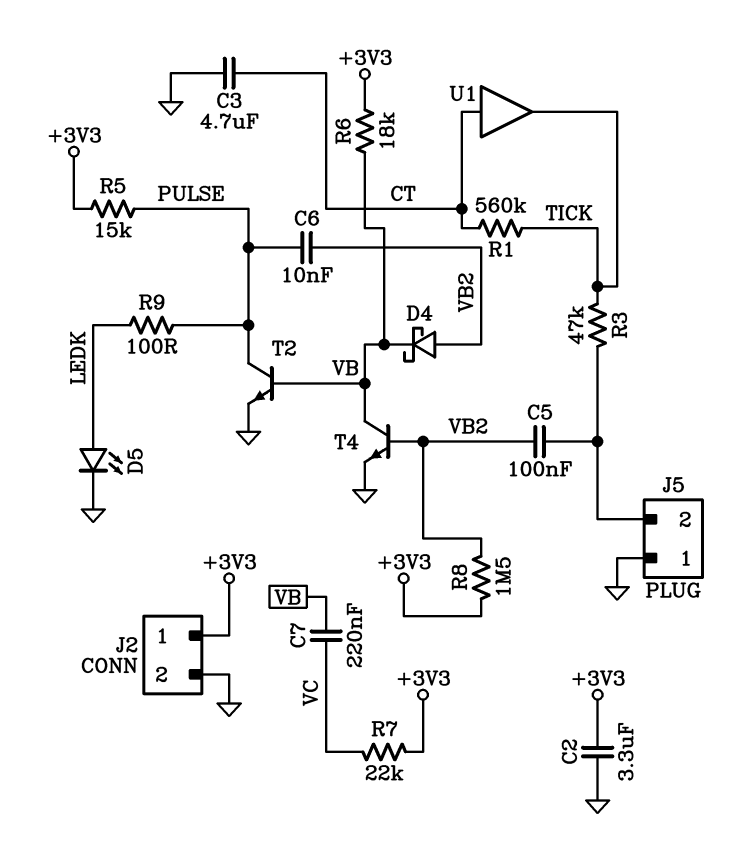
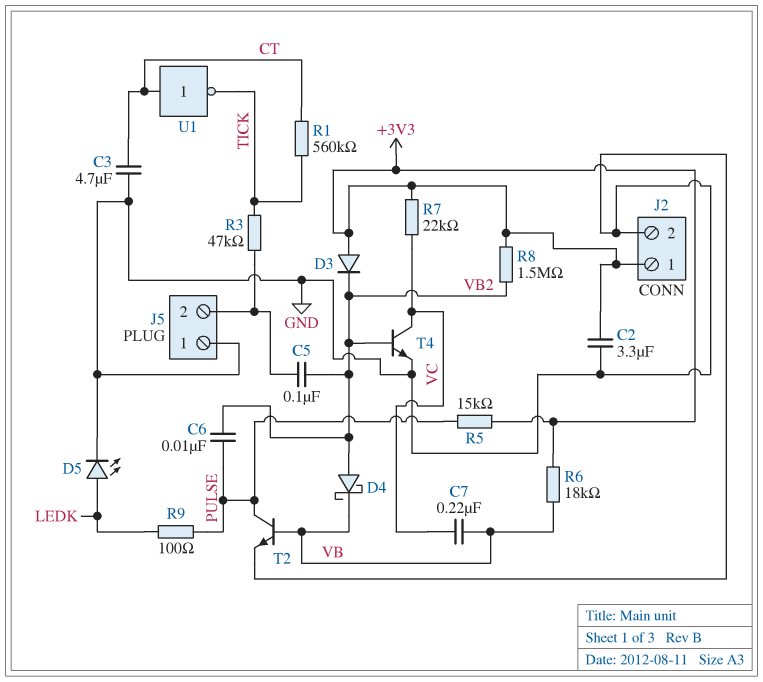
D3: none -> diode (A +3V3, K VB2)
T4: NPN (B VB2, C VB, E GND) -> NPN (B VB2, C VC, E GND)
U1: buffer (in CT, out TICK) -> NOT (in CT, out TICK)

